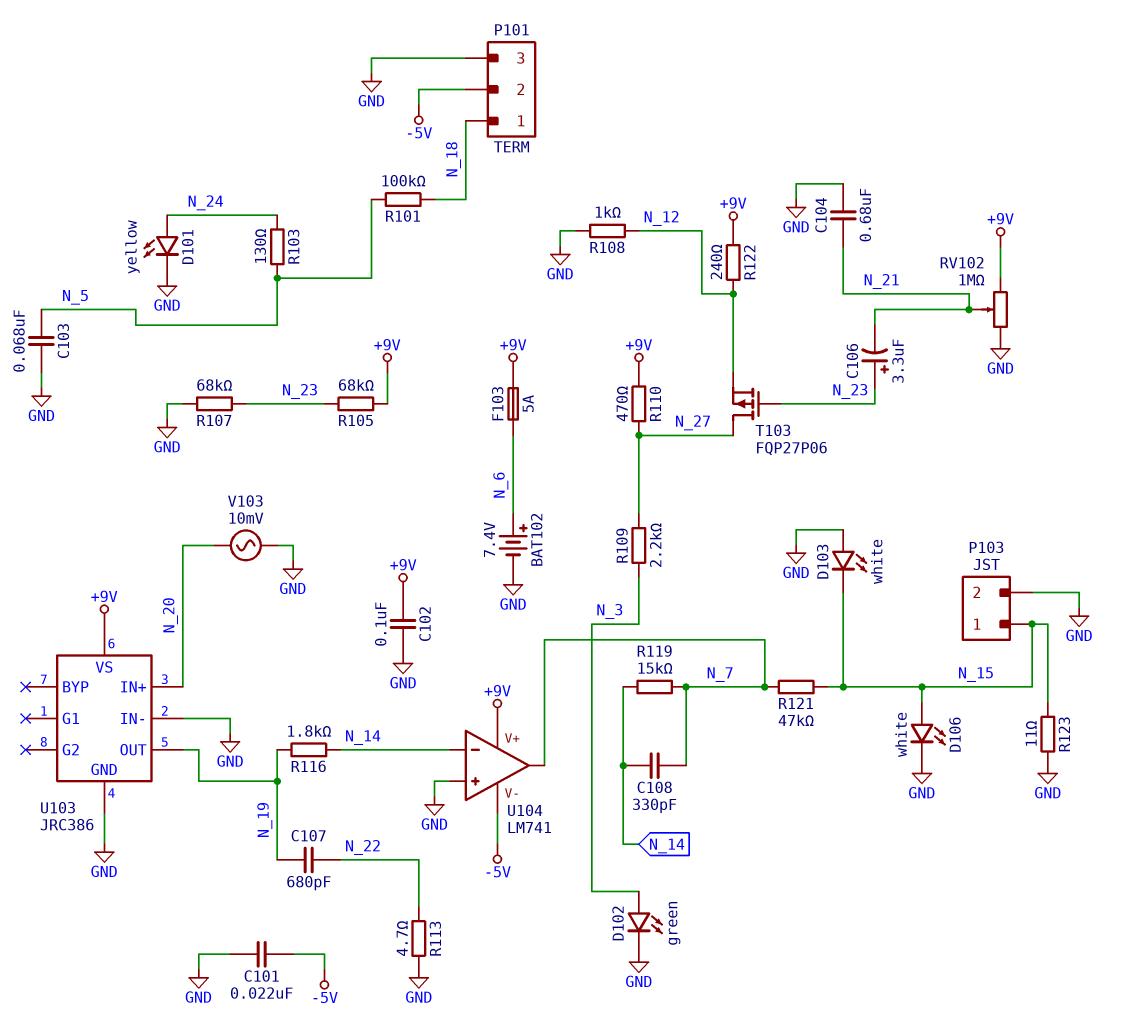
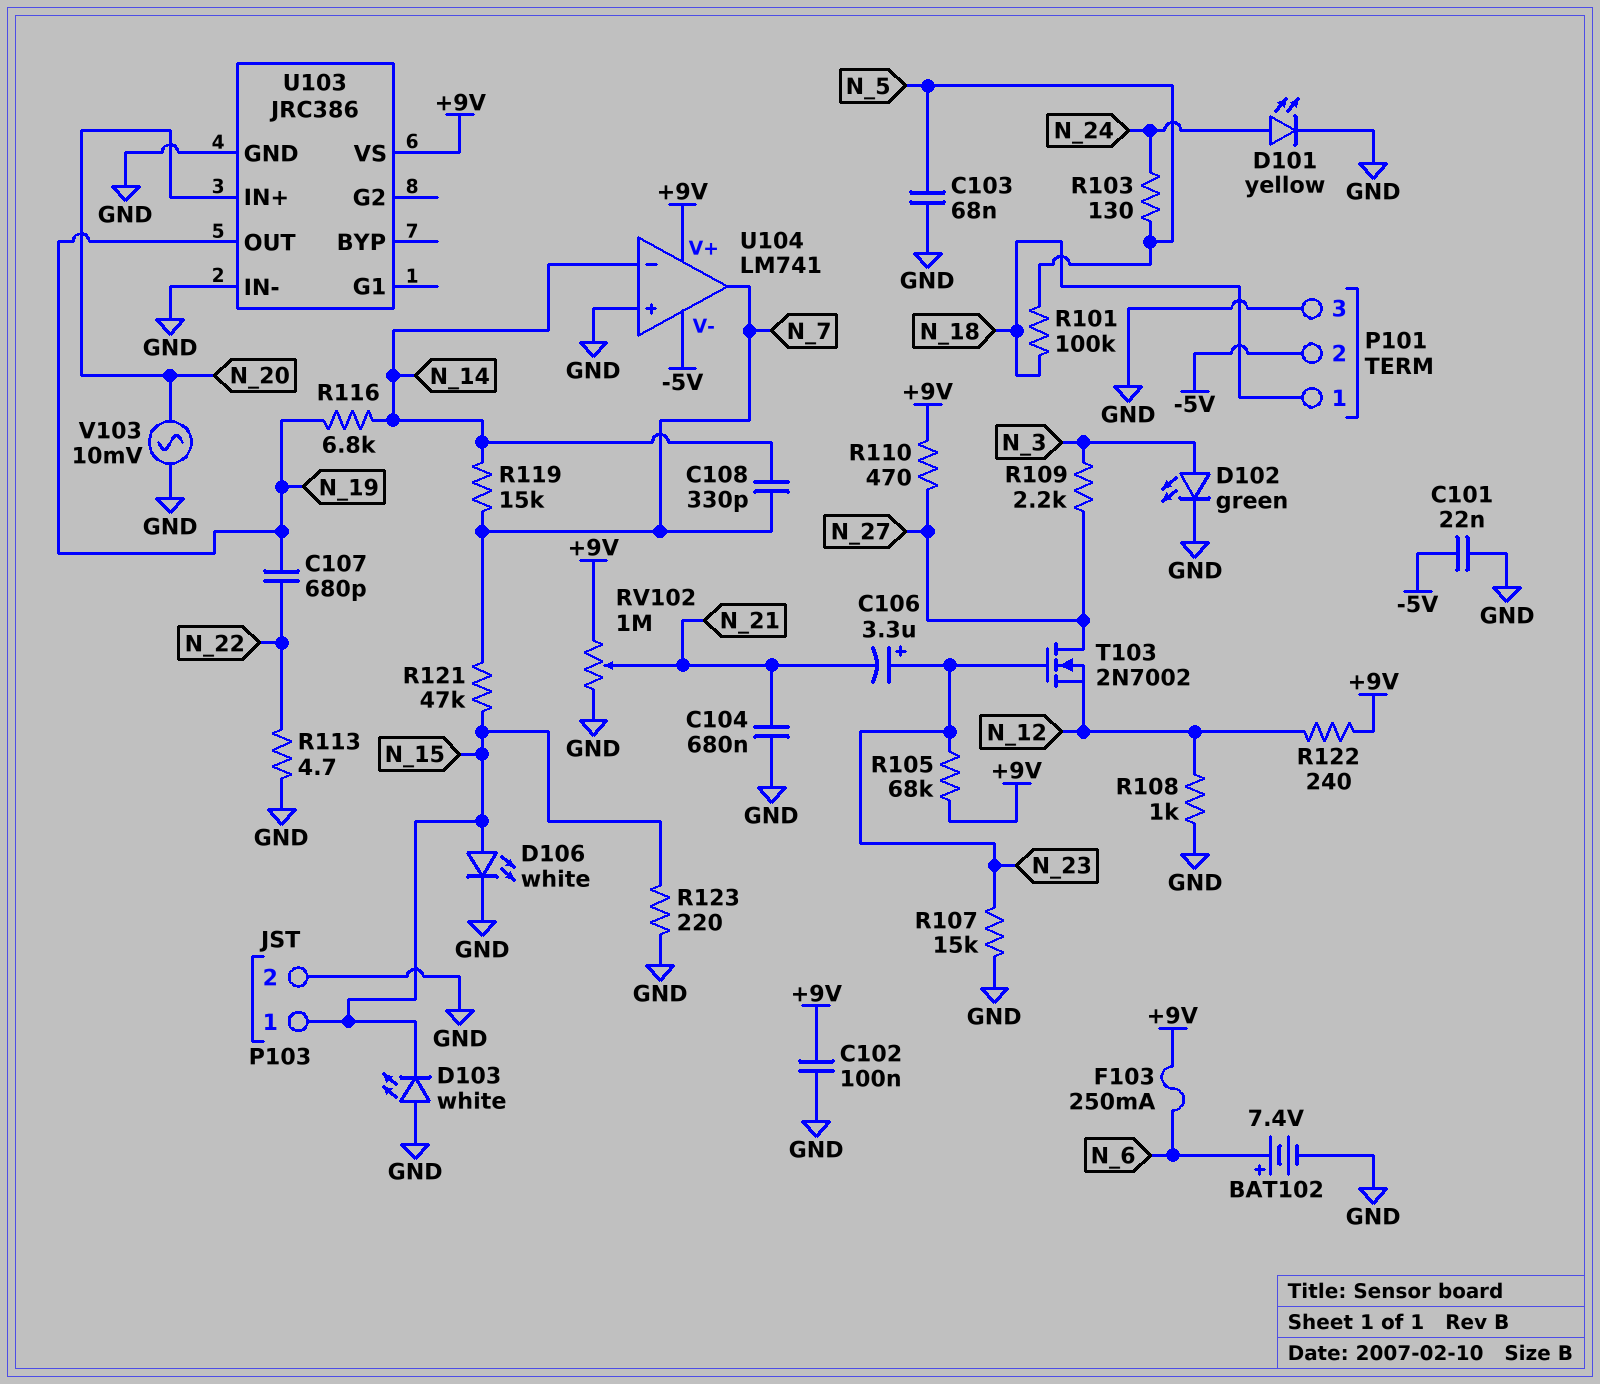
F103: 5A (+9V, N_6) -> 250mA (+9V, N_6)
R107: 68k (GND, N_23) -> 15k (GND, N_23)
R116: 1.8k (N_14, N_19) -> 6.8k (N_14, N_19)
R123: 11 (GND, N_15) -> 220 (GND, N_15)
T103: PMOS FQP27P06 (G N_23, D N_27, S N_12) -> NMOS 2N7002 (G N_23, D N_27, S N_12)

